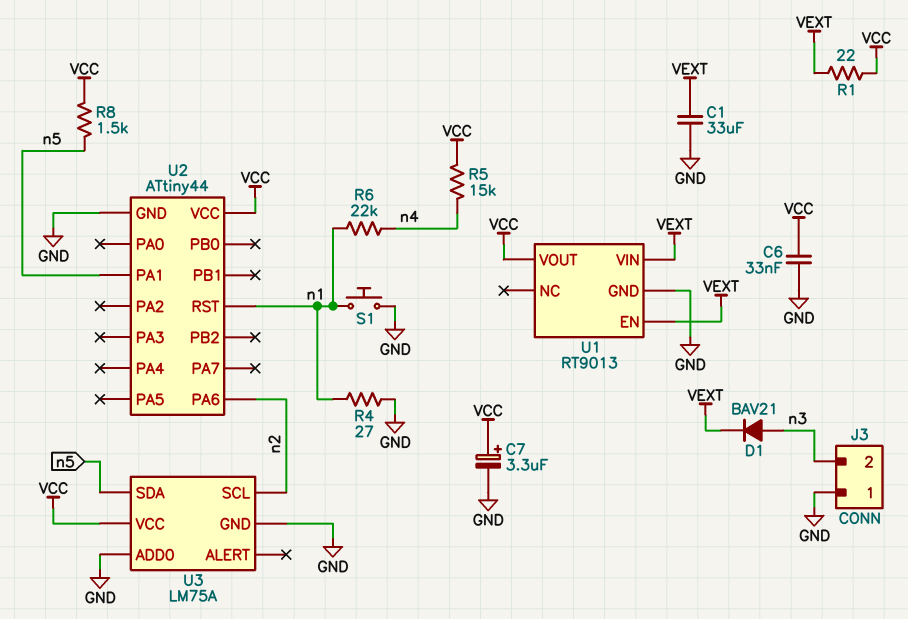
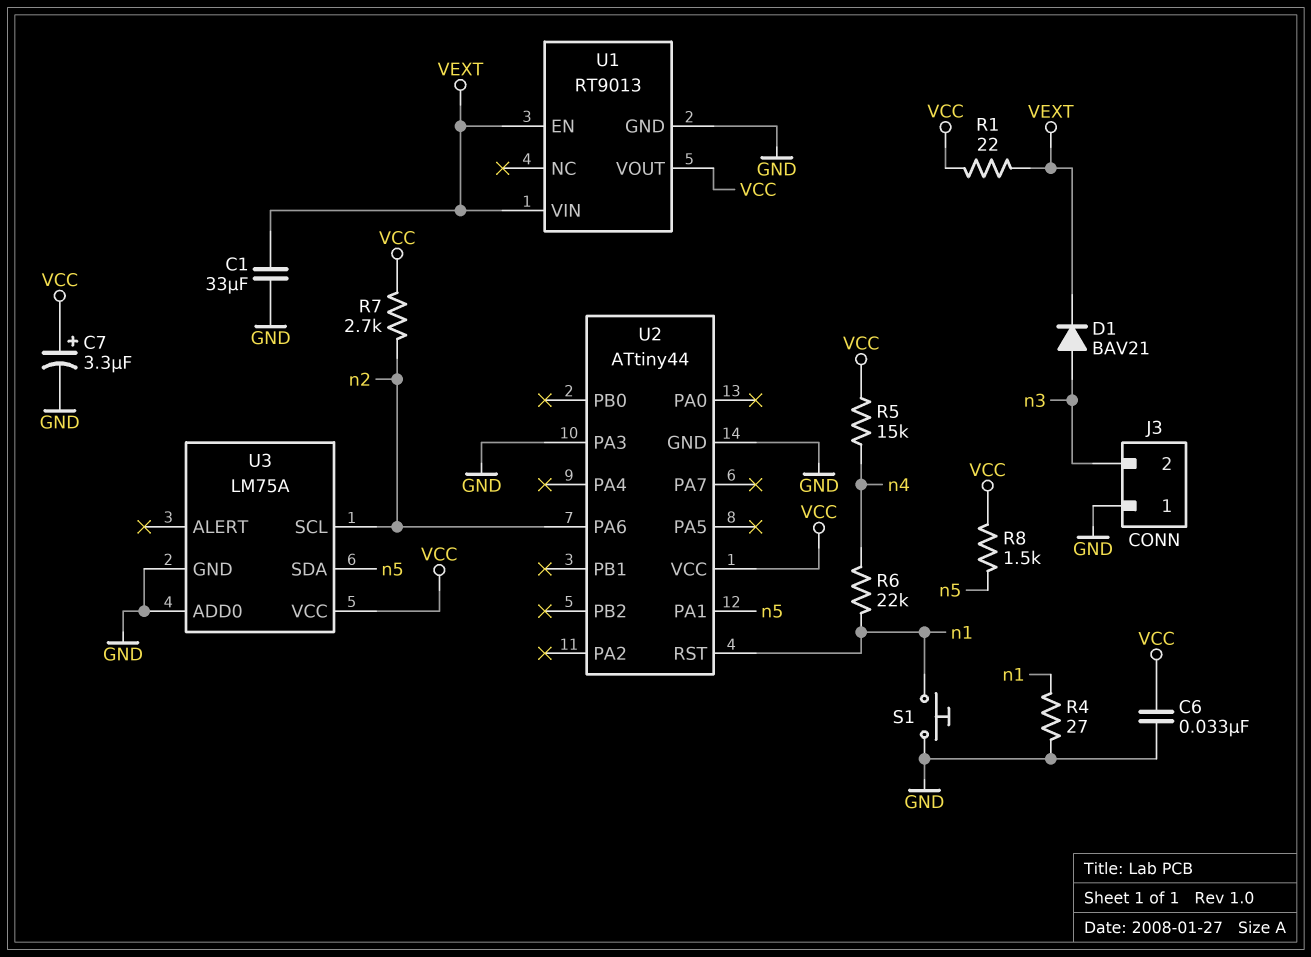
R7: none -> 2.7k (VCC, n2)
U2 pin PA3: none -> GND

